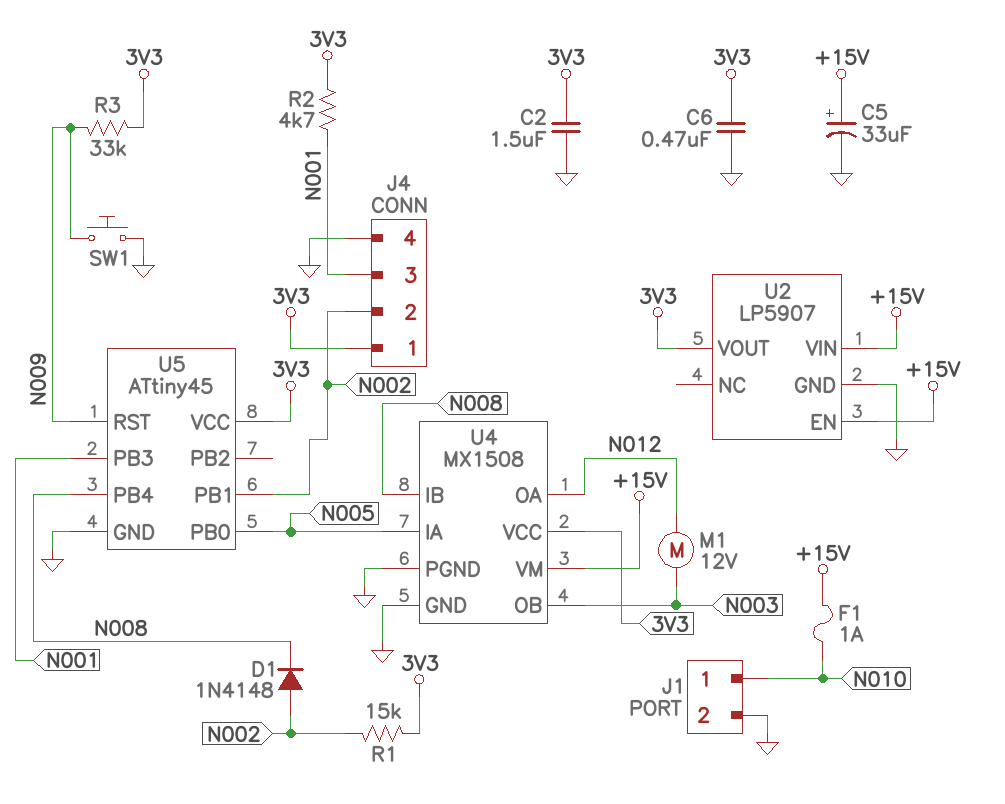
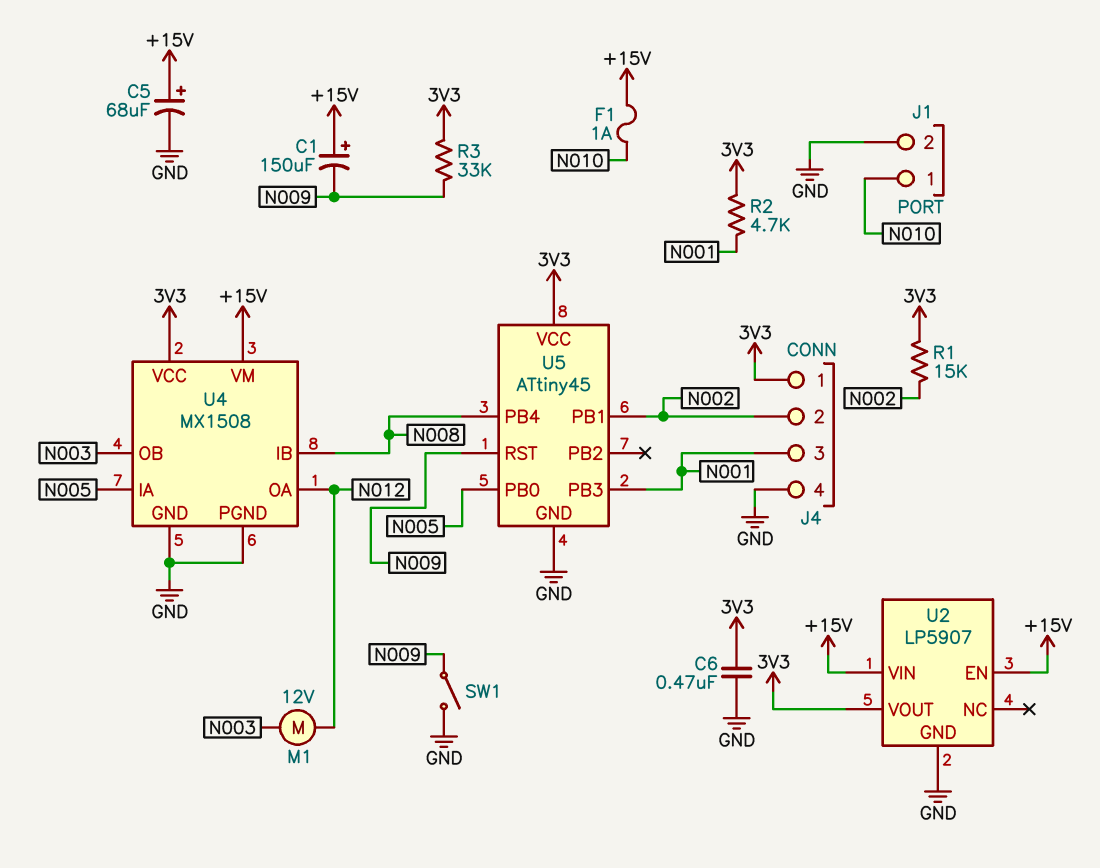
C1: none -> 150uF (plus +15V, minus N009)
C2: 1.5uF (3V3, GND) -> none
C5: 33uF (plus +15V, minus GND) -> 68uF (plus +15V, minus GND)
D1: diode 1N4148 (A N002, K N008) -> none
SW1: button (GND, N009) -> switch (GND, N009)

